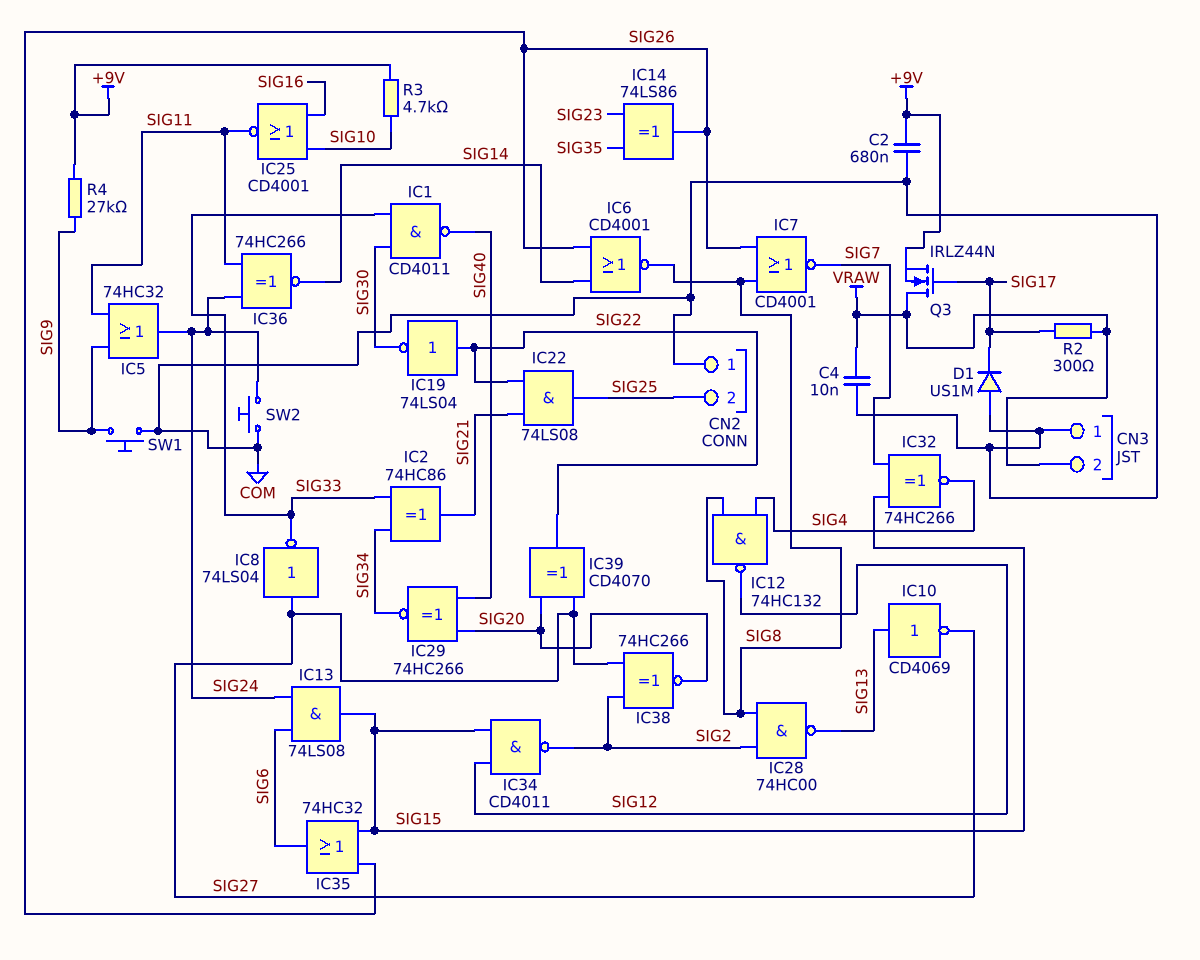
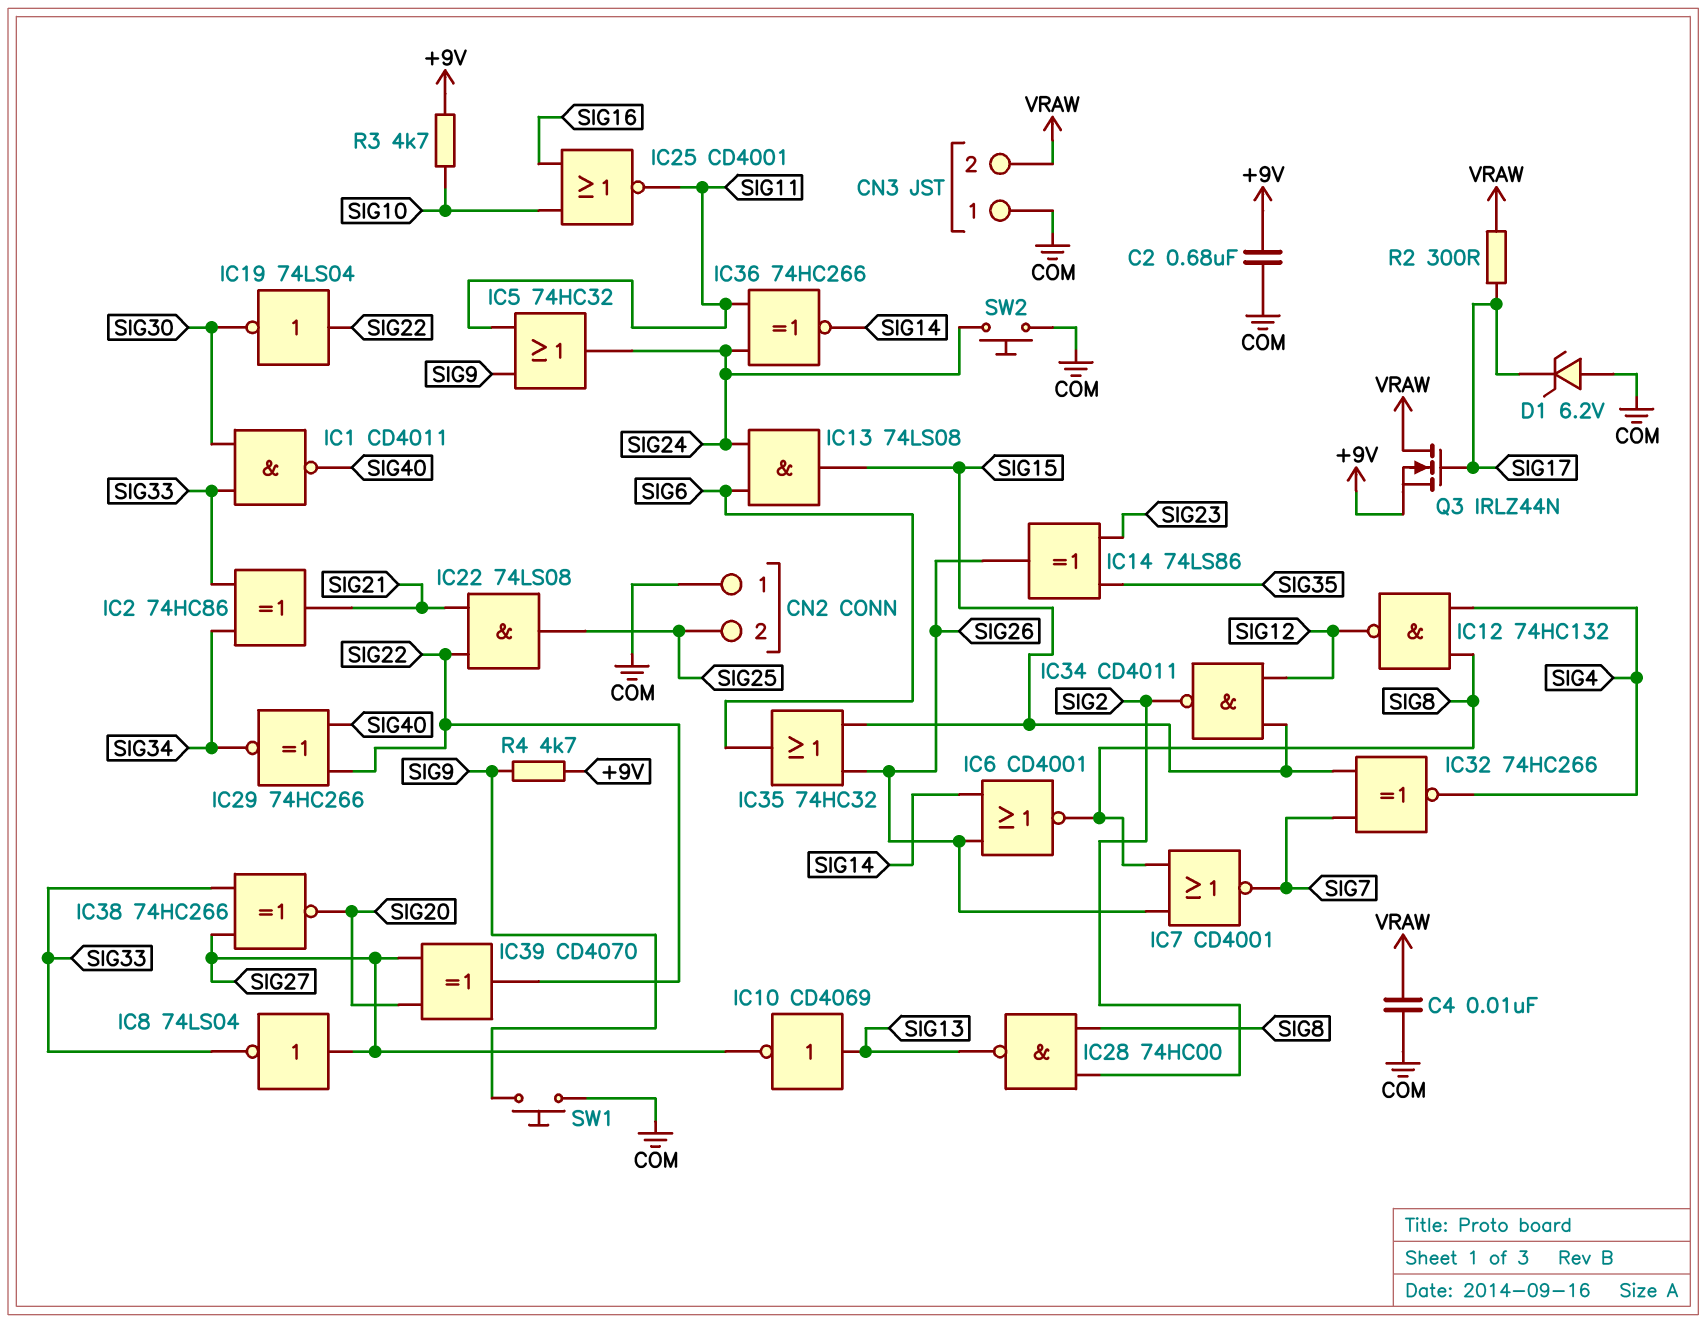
D1: diode US1M (A COM, K SIG17) -> zener 6.2V (A COM, K SIG17)
IC29: XNOR 74HC266 (in SIG20, in SIG40, out SIG34) -> XNOR 74HC266 (in SIG22, in SIG40, out SIG34)
IC38: XNOR 74HC266 (in SIG2, in SIG27, out SIG20) -> XNOR 74HC266 (in SIG27, in SIG33, out SIG20)
R4: 27k (+9V, SIG9) -> 4.7k (+9V, SIG9)

